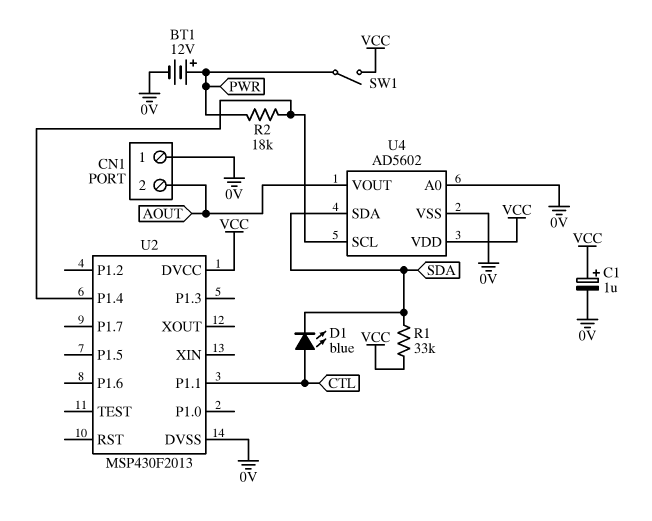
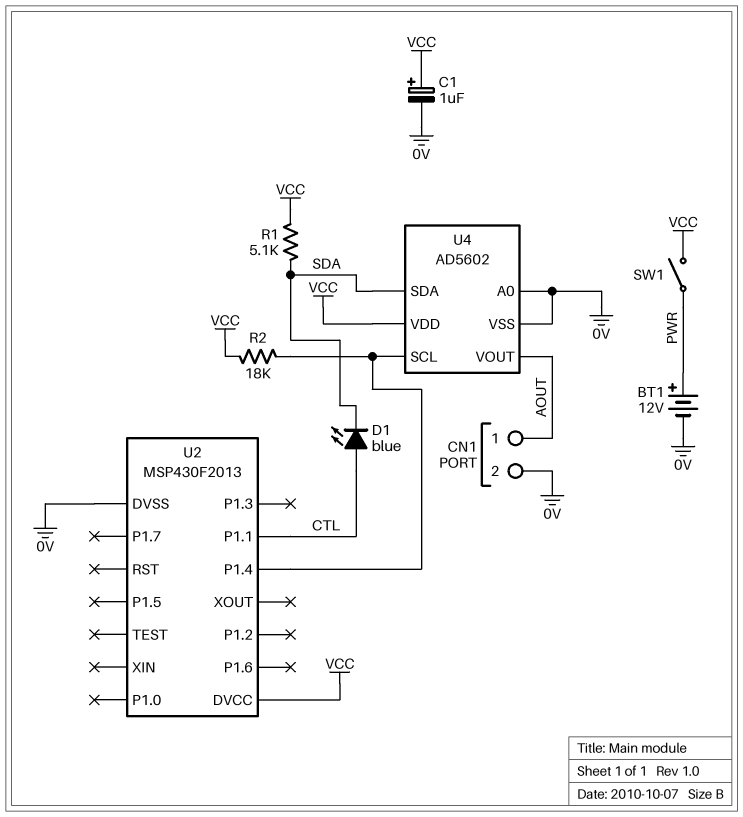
CN1 pin 1: 0V -> AOUT
CN1 pin 2: AOUT -> 0V
R1: 33k (SDA, VCC) -> 5.1k (SDA, VCC)
R2: 18k (PWR, U2/P1.4) -> 18k (U2/P1.4, VCC)

